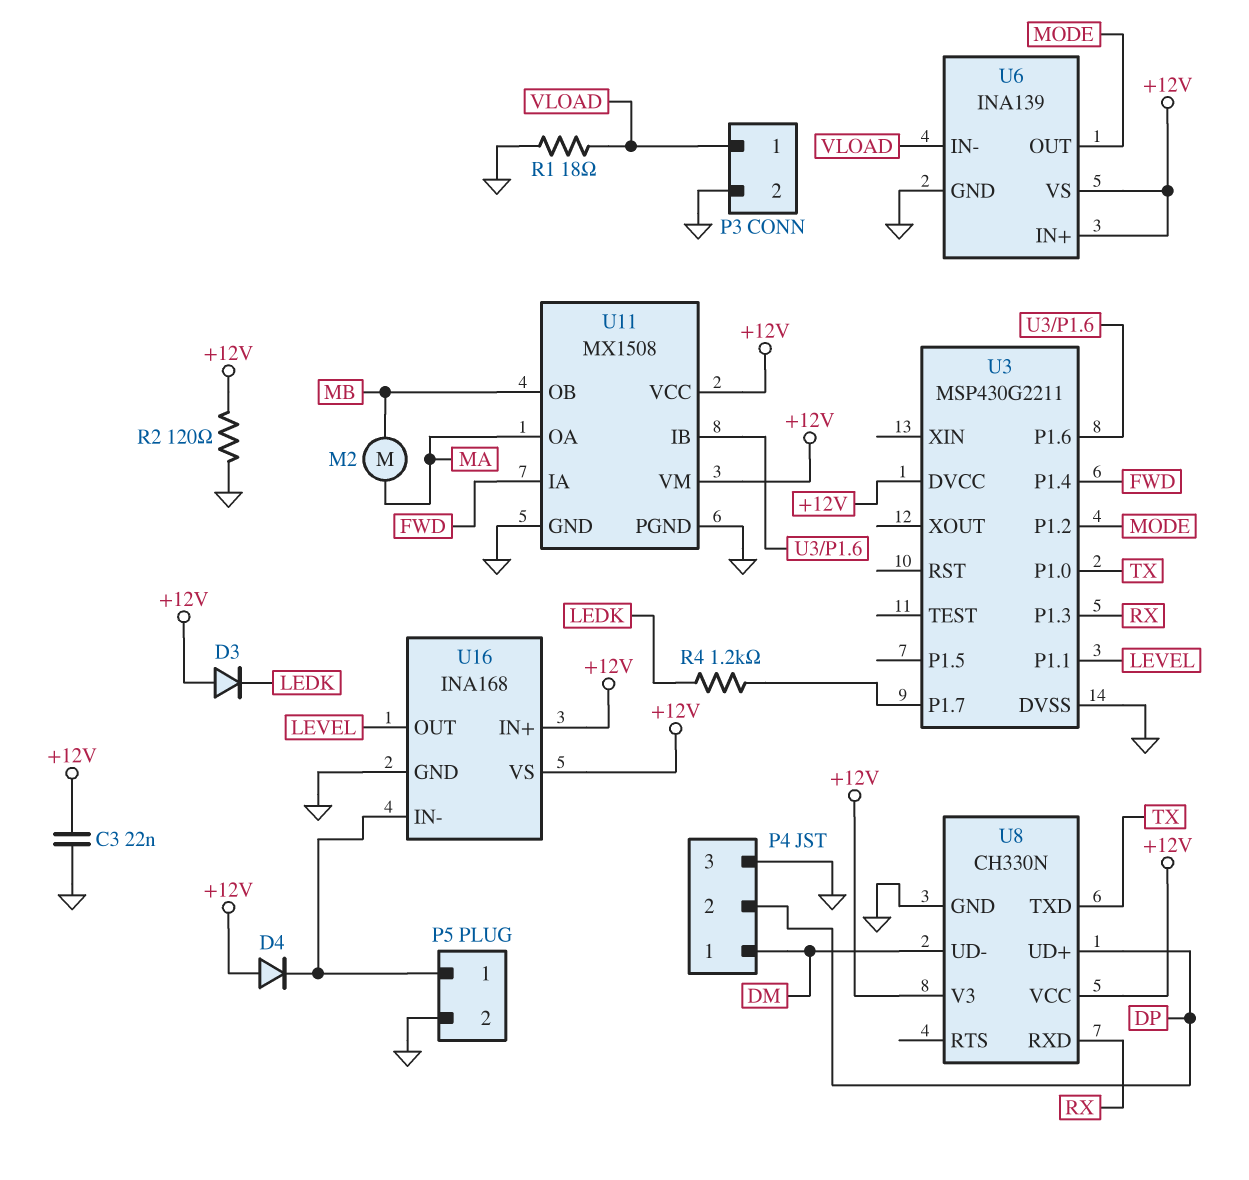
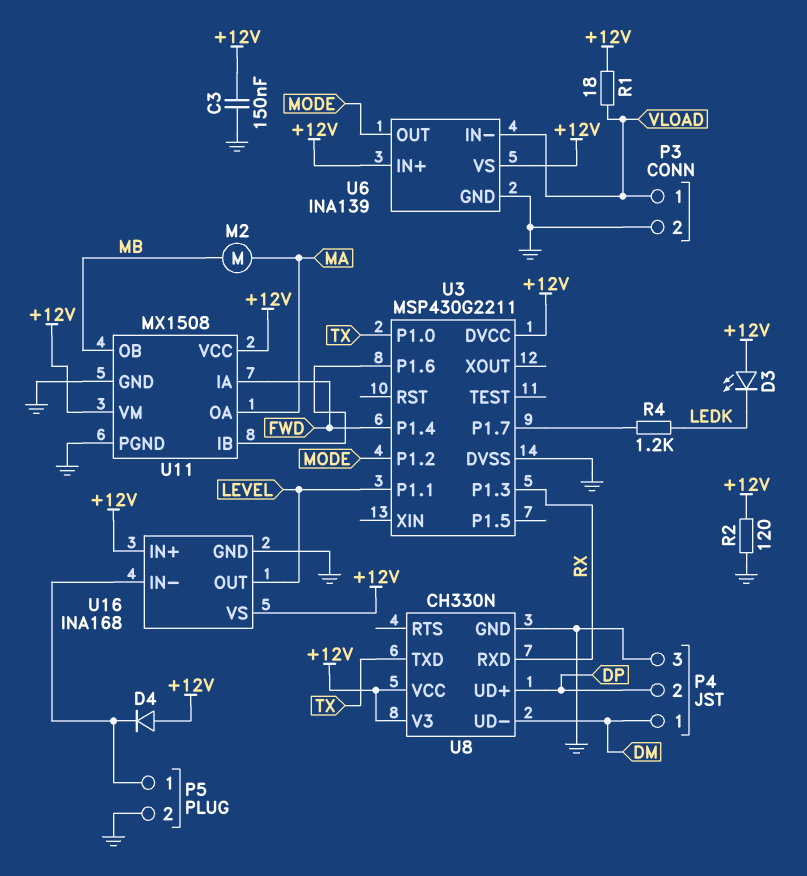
C3: 22nF (+12V, GND) -> 150nF (+12V, GND)
D3: diode (A +12V, K LEDK) -> LED (A +12V, K LEDK)
R1: 18 (GND, VLOAD) -> 18 (+12V, VLOAD)

